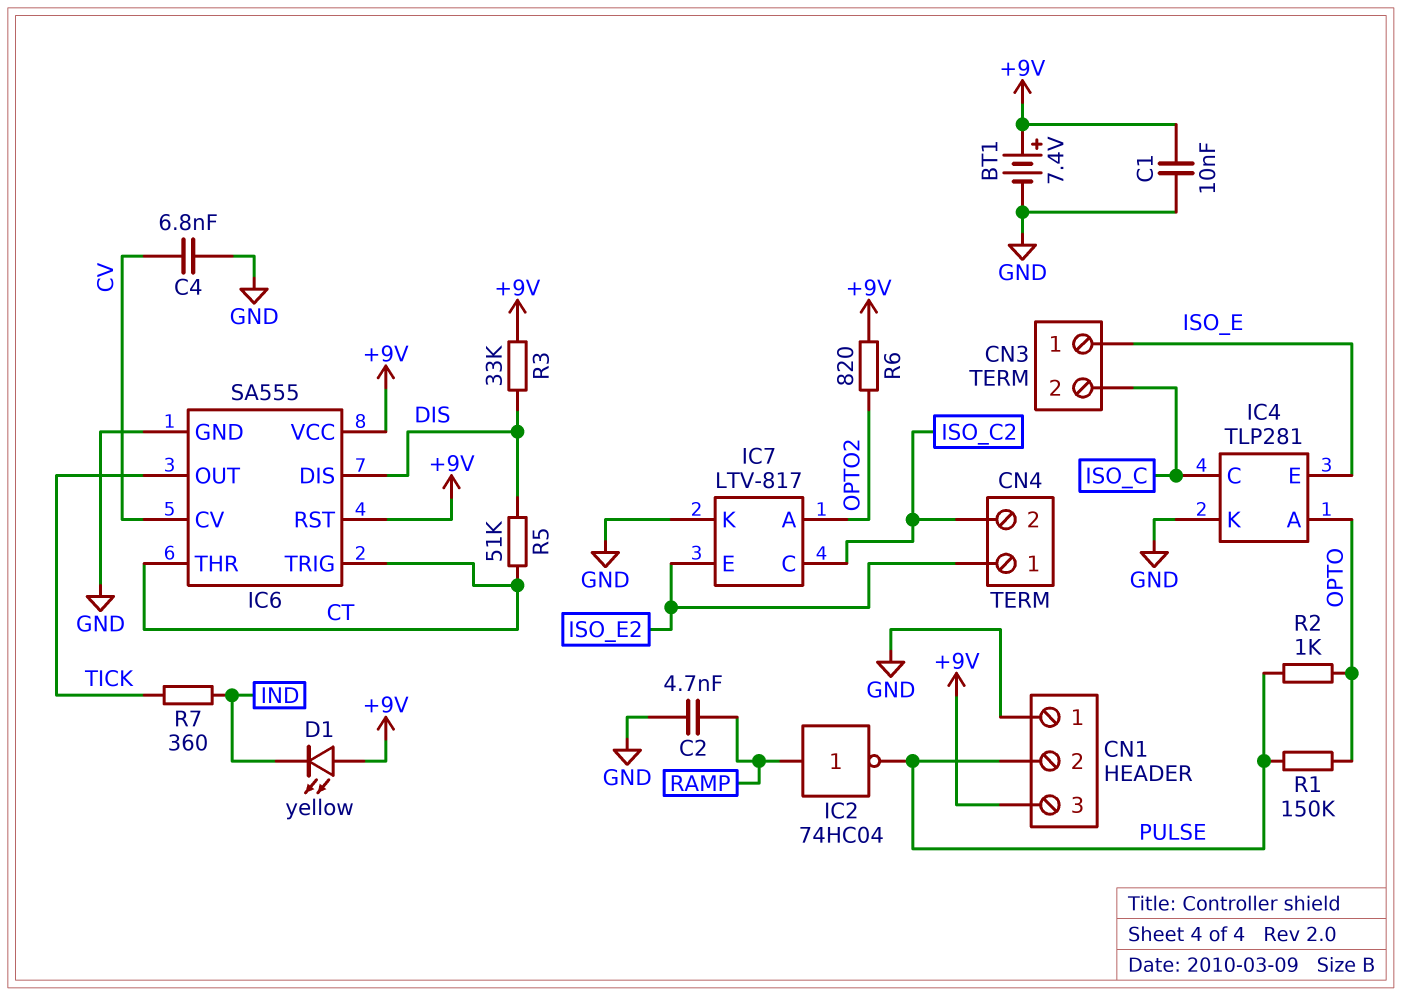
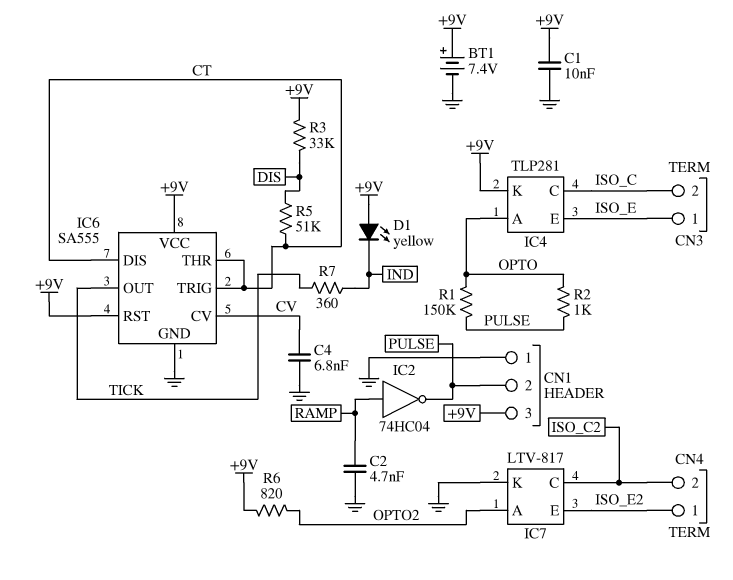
IC4 pin K: GND -> +9V
IC6 pin DIS: DIS -> CT

